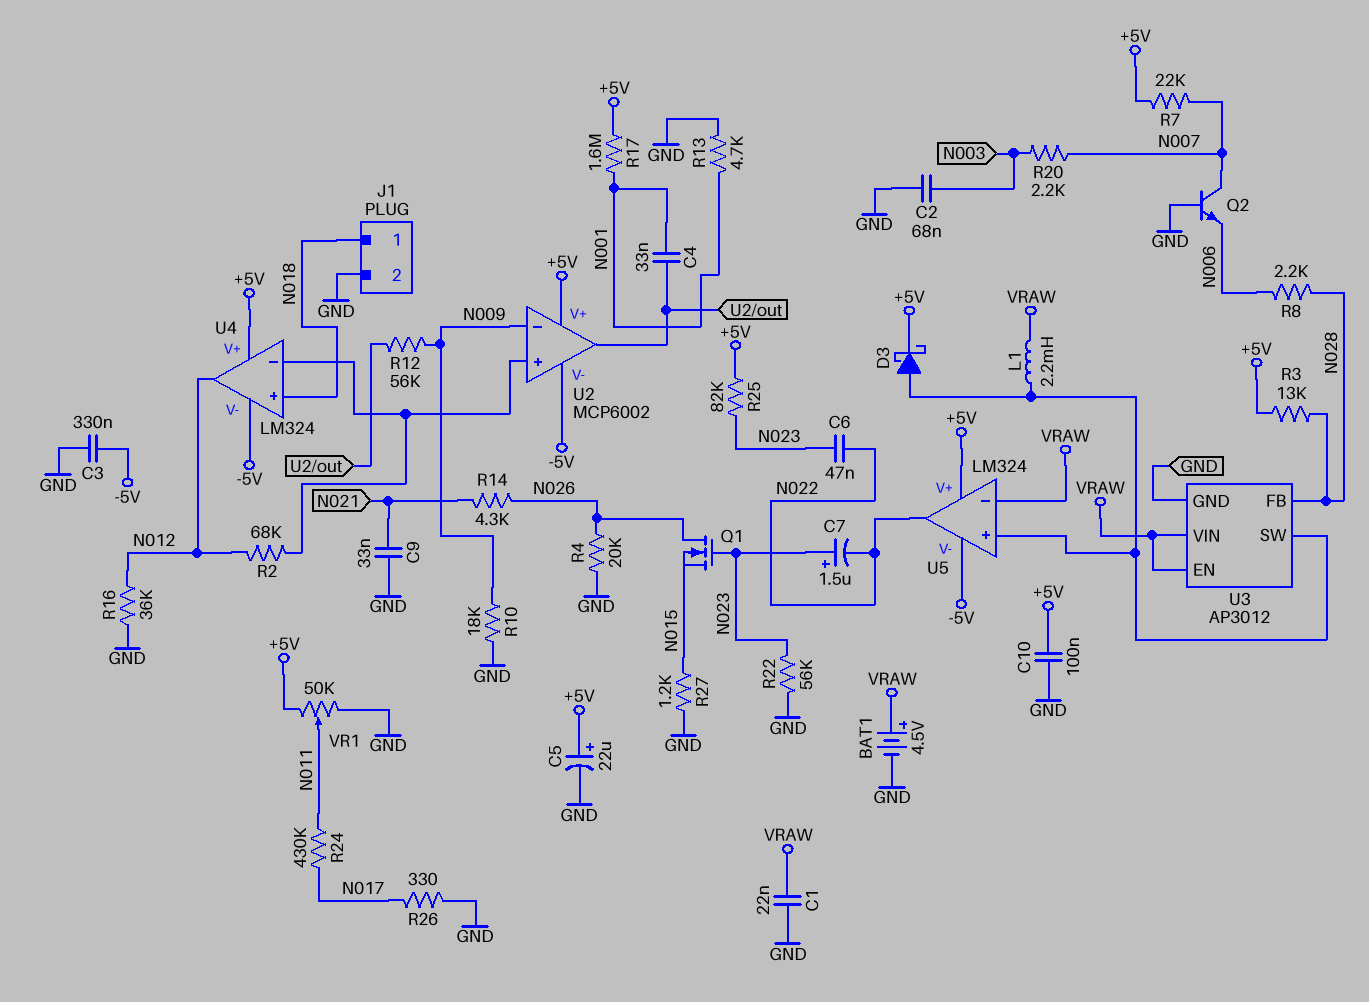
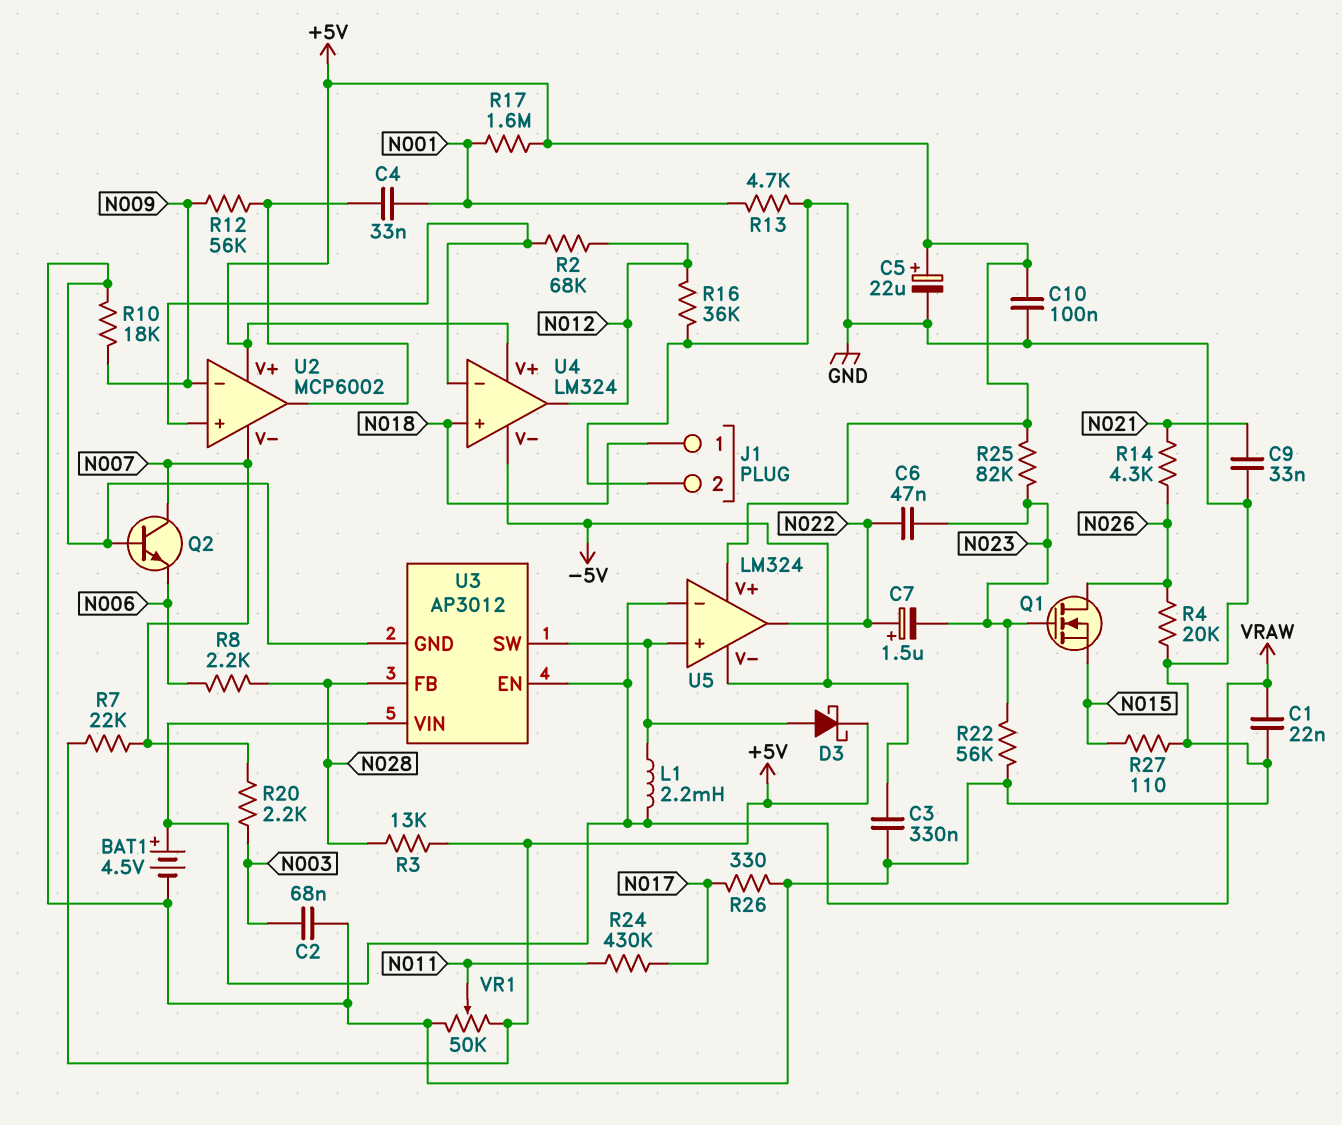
C7: 1.5uF (plus N023, minus N022) -> 1.5uF (plus N022, minus N023)
R27: 1.2k (GND, N015) -> 110 (GND, N015)
U2 pin V-: -5V -> N007

